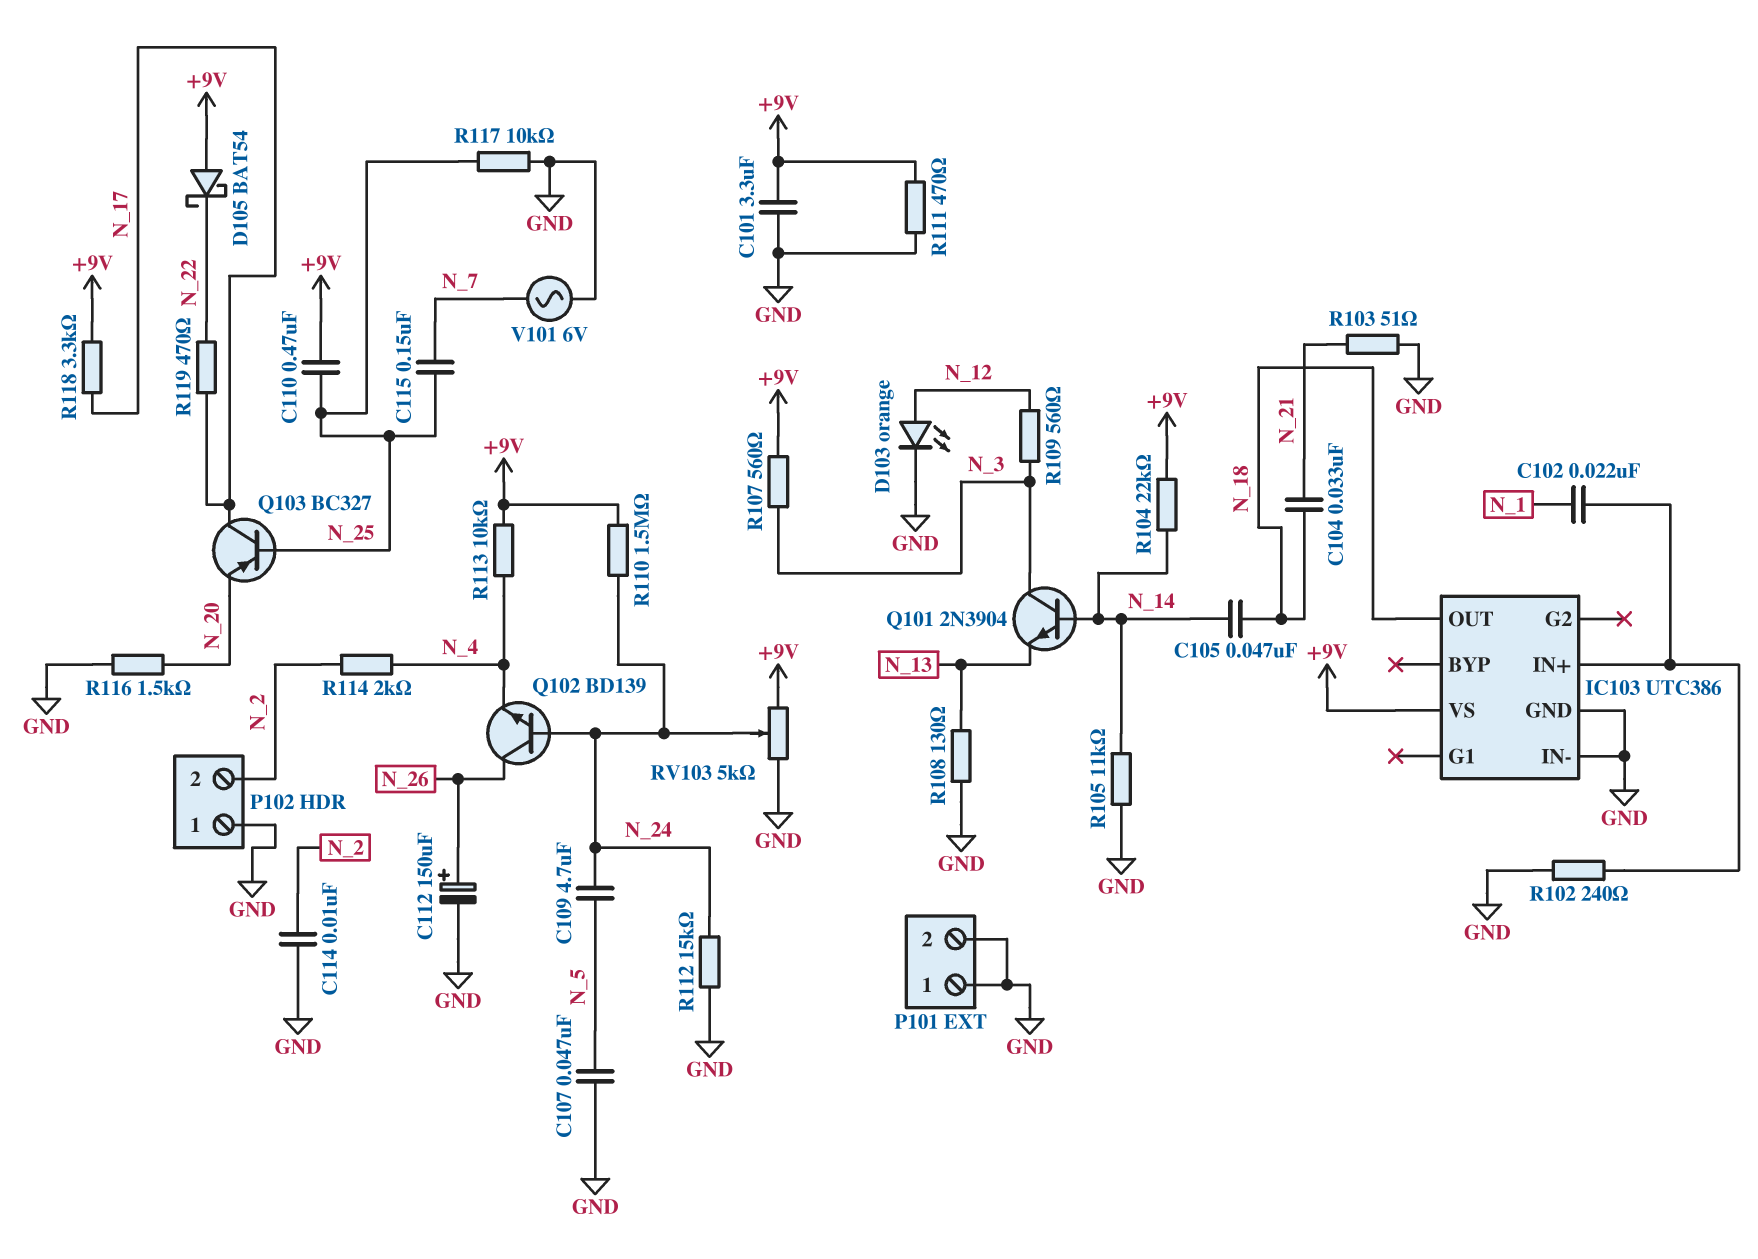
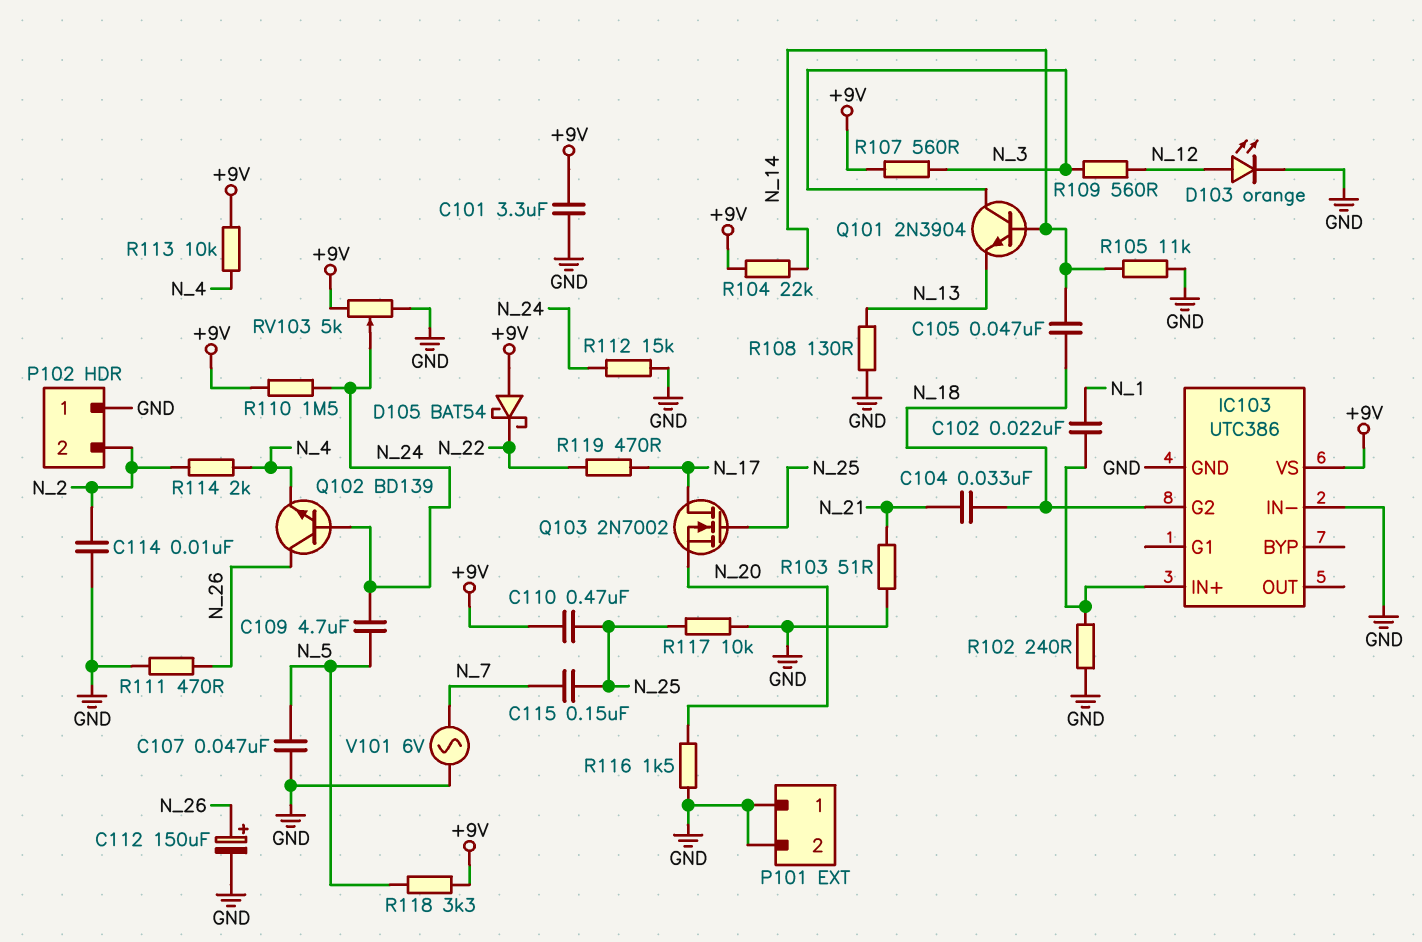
IC103 pin G2: none -> N_18
IC103 pin OUT: N_18 -> none
Q103: PNP BC327 (B N_25, C N_17, E N_20) -> NMOS 2N7002 (G N_25, D N_17, S N_20)
R111: 470 (+9V, GND) -> 470 (GND, N_26)
R118: 3.3k (+9V, N_17) -> 3.3k (+9V, N_5)

